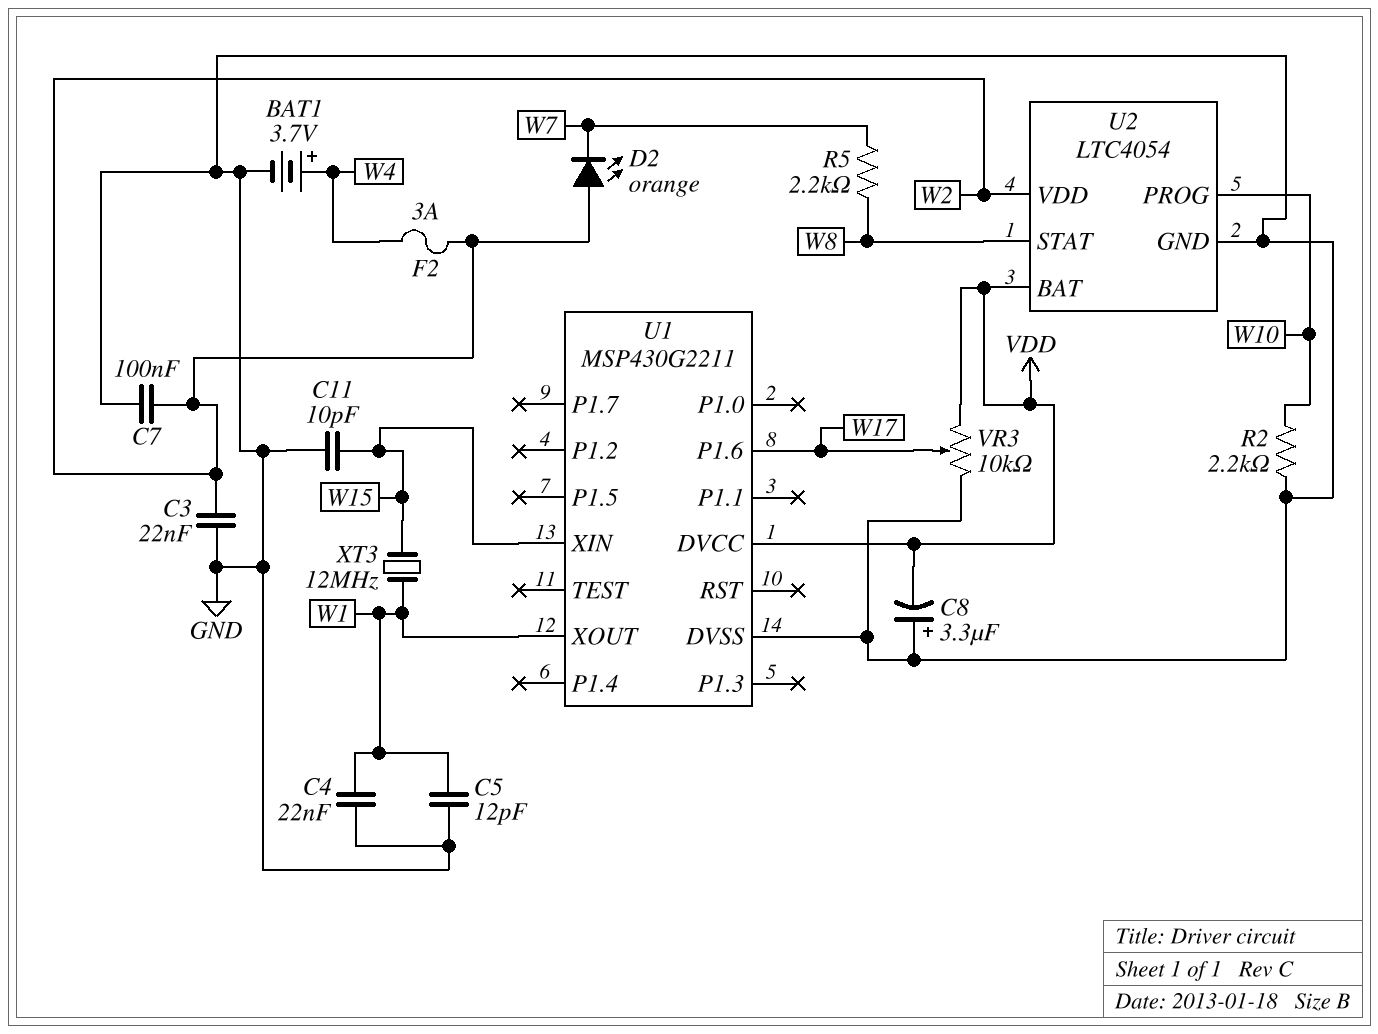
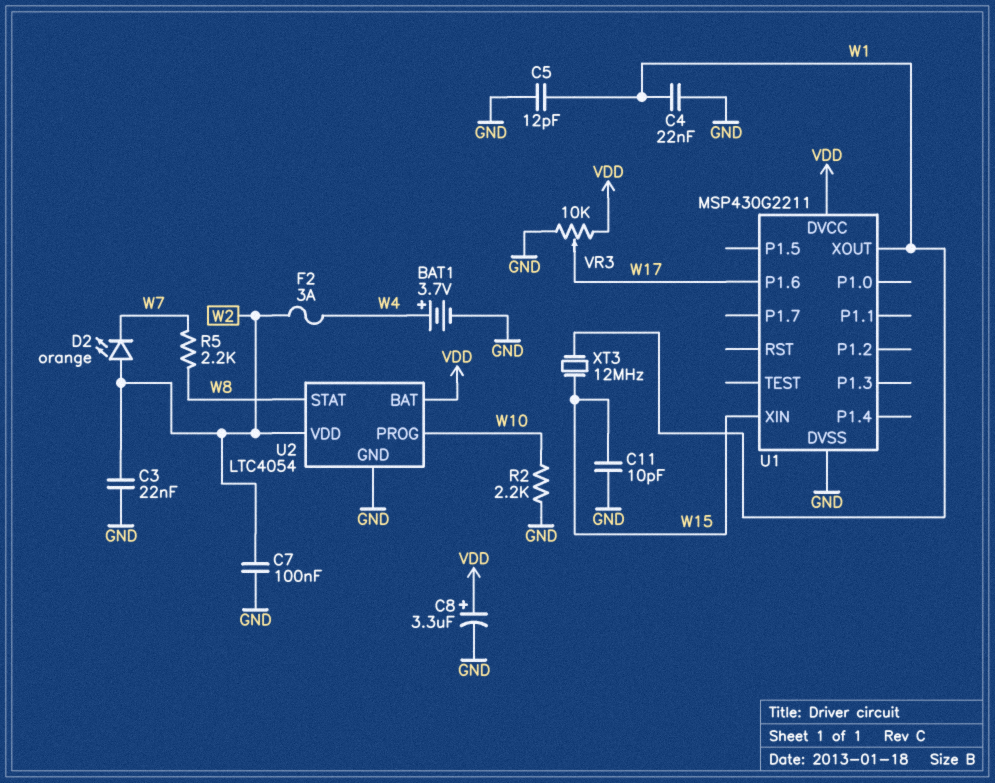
C8: 3.3uF (plus GND, minus VDD) -> 3.3uF (plus VDD, minus GND)

